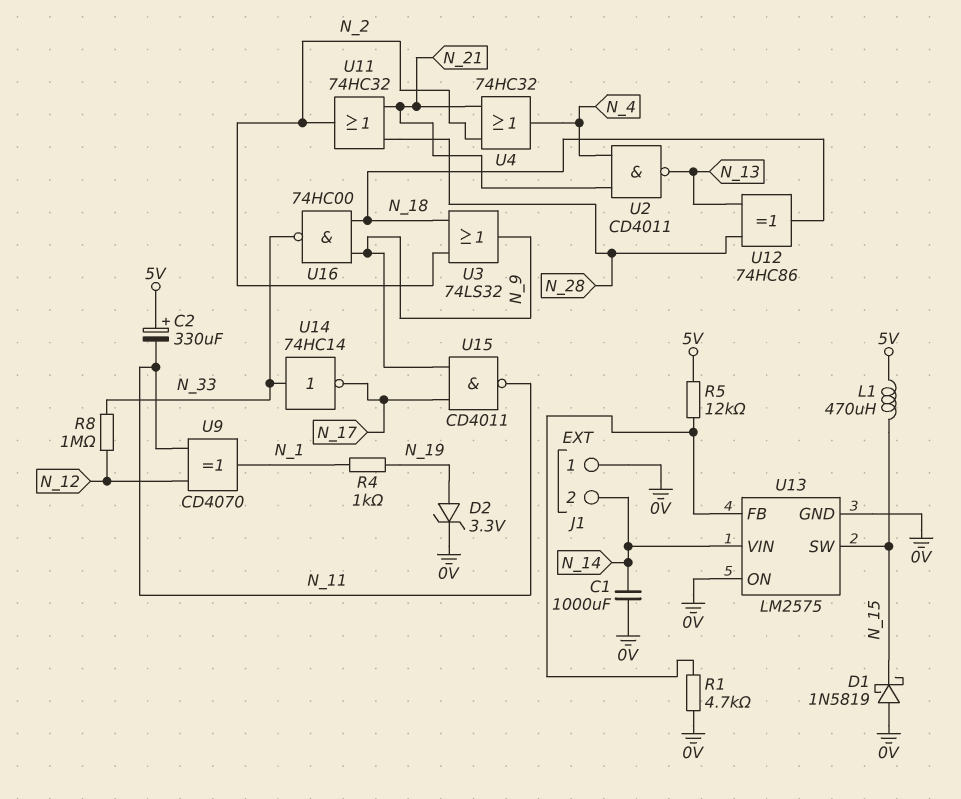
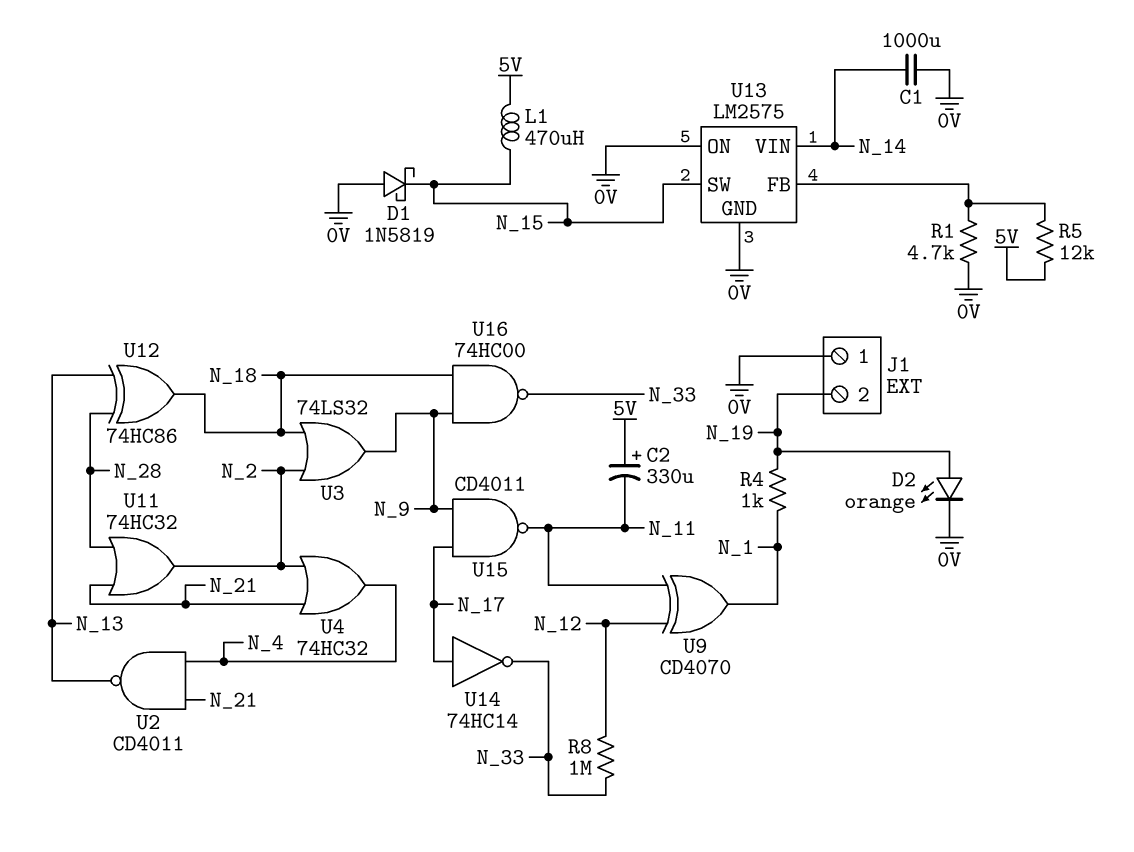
D2: zener 3.3V (A N_19, K 0V) -> LED orange (A N_19, K 0V)
J1 pin 2: N_14 -> N_19
U14: NOT 74HC14 (in N_33, out N_17) -> NOT 74HC14 (in N_17, out N_33)

